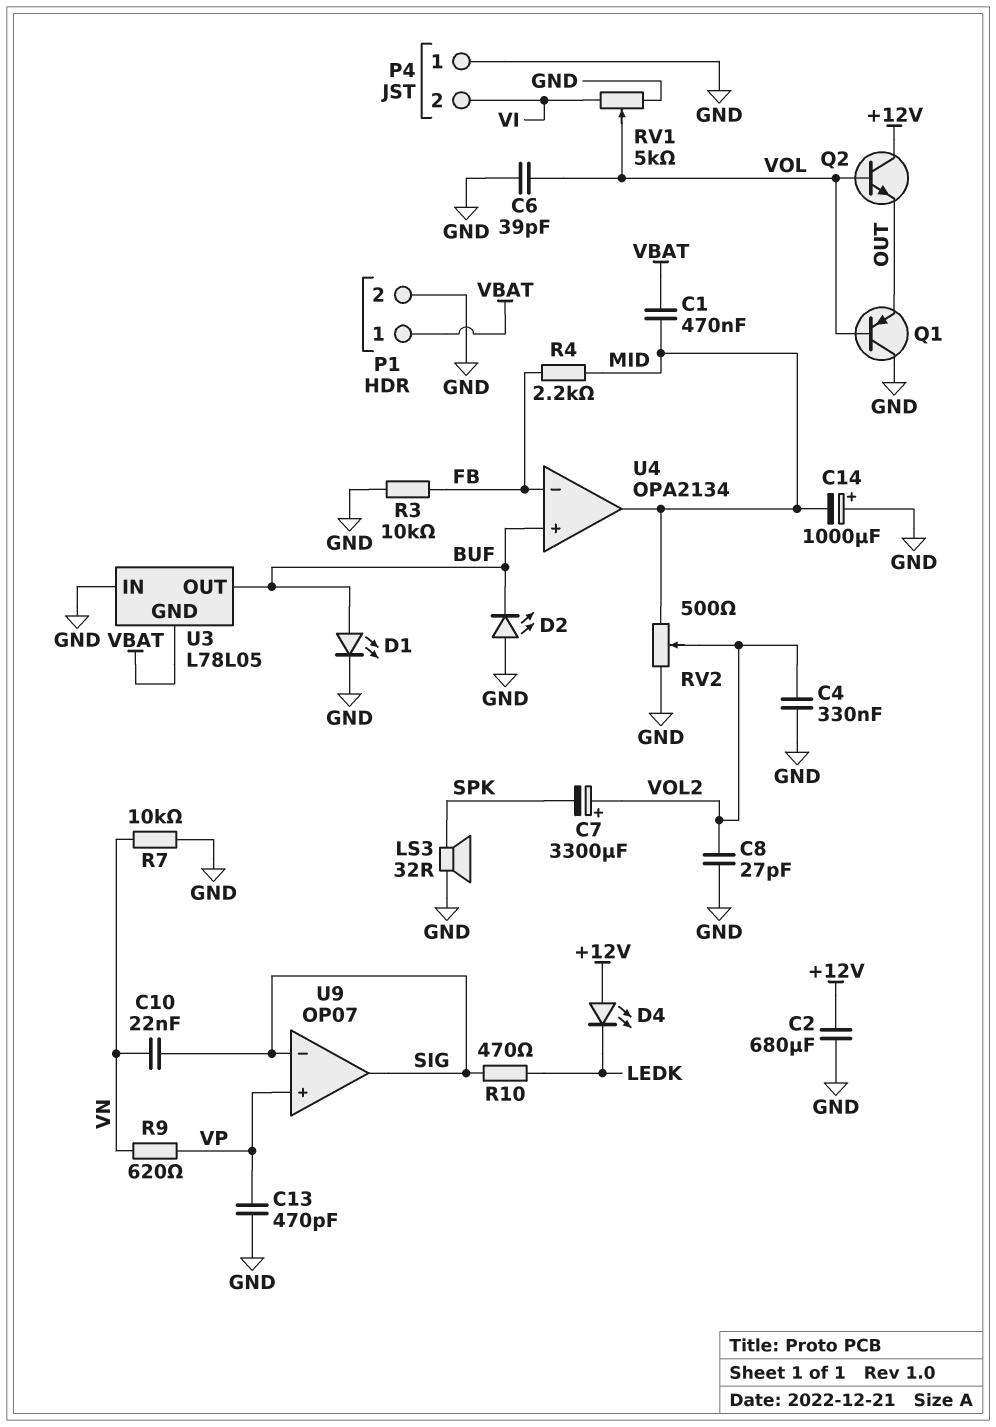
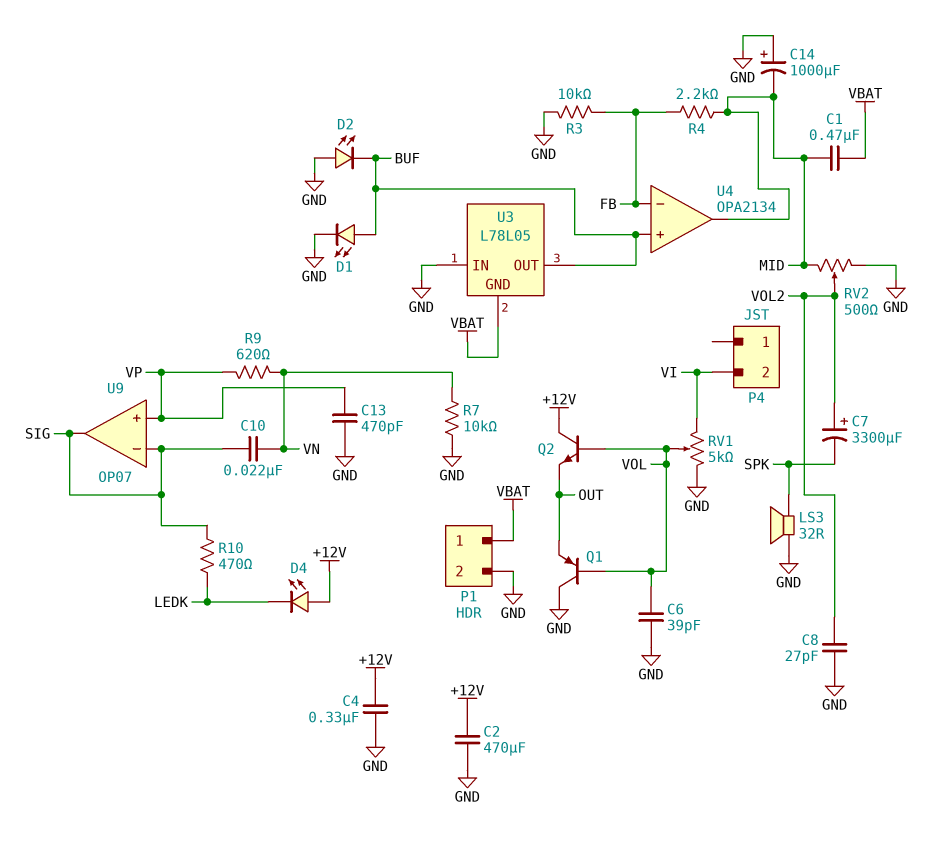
C2: 680uF (+12V, GND) -> 470uF (+12V, GND)
C4: 330nF (GND, VOL2) -> 330nF (+12V, GND)
P4 pin 1: GND -> none

